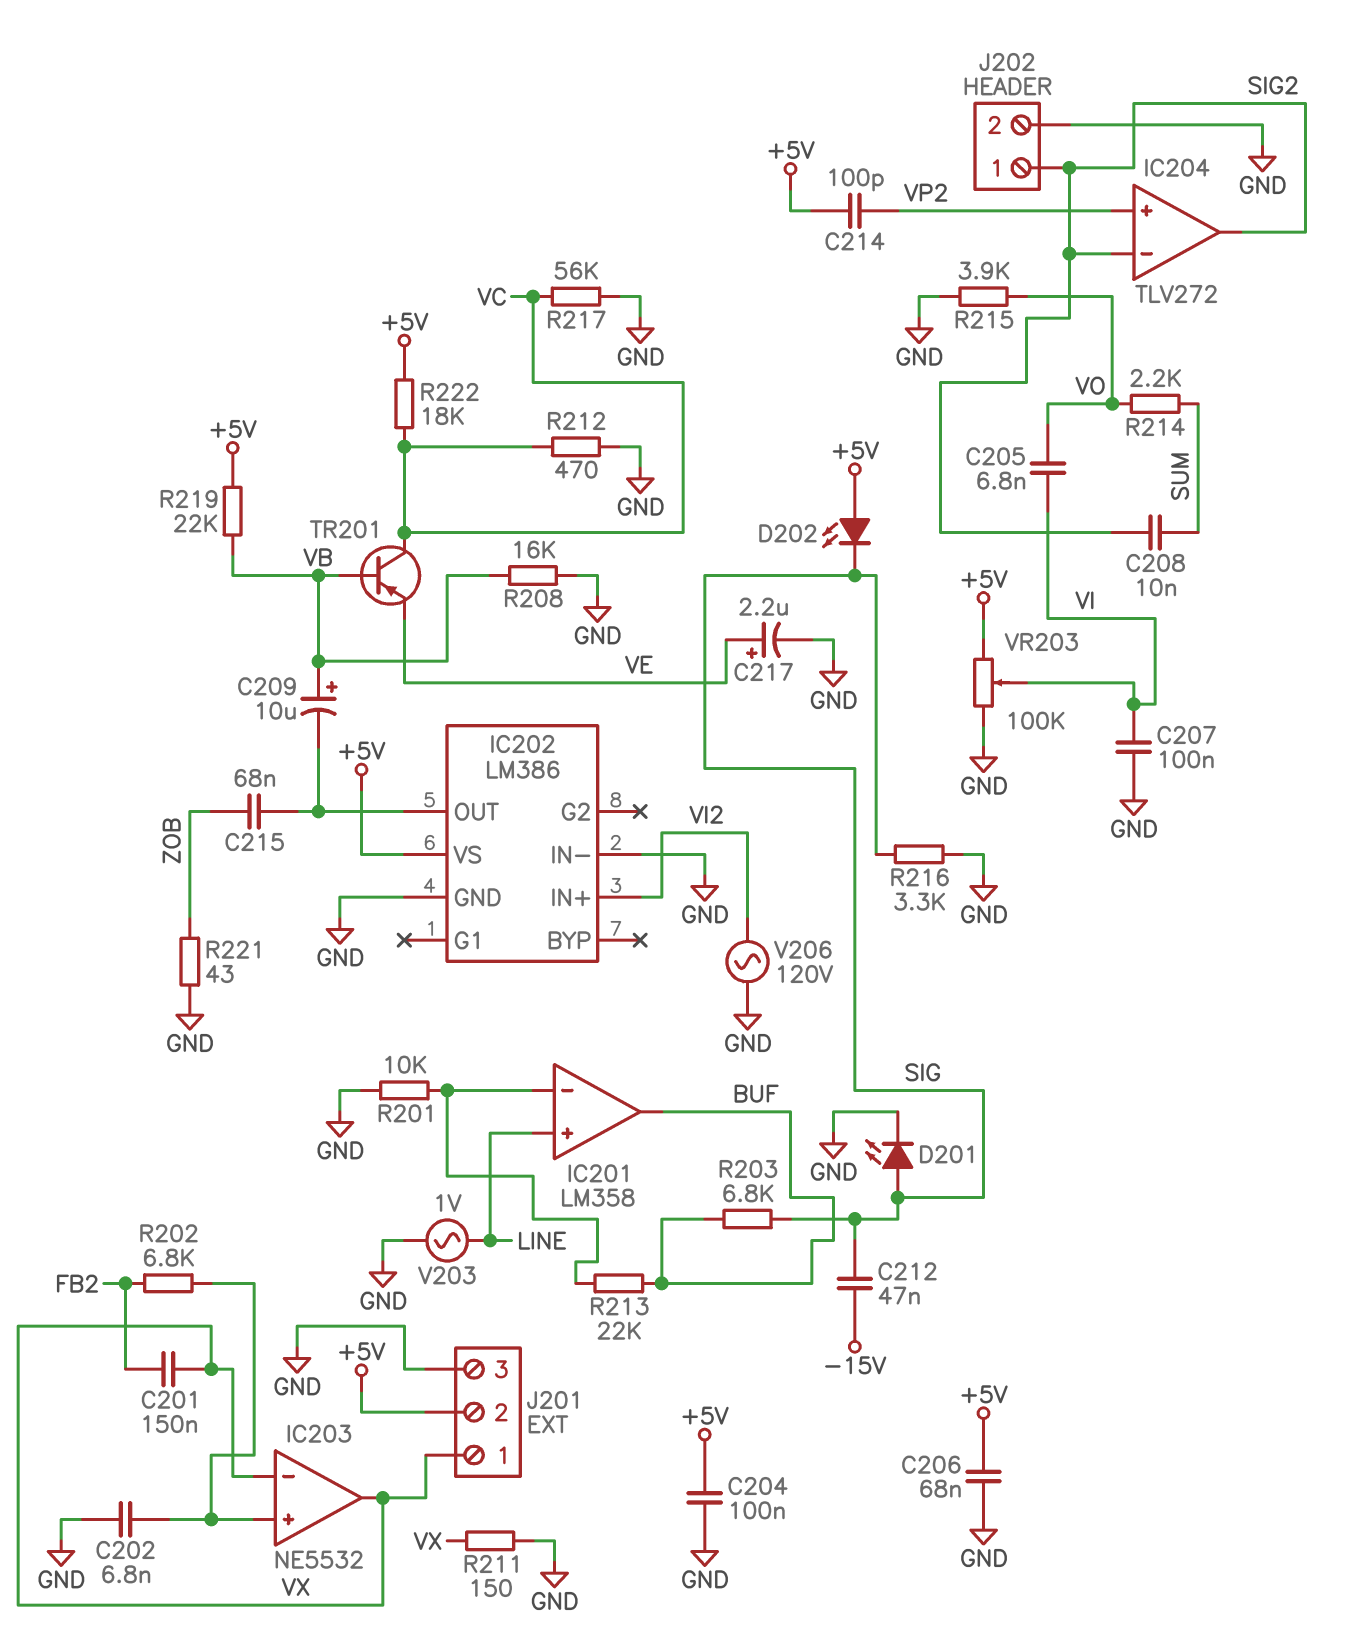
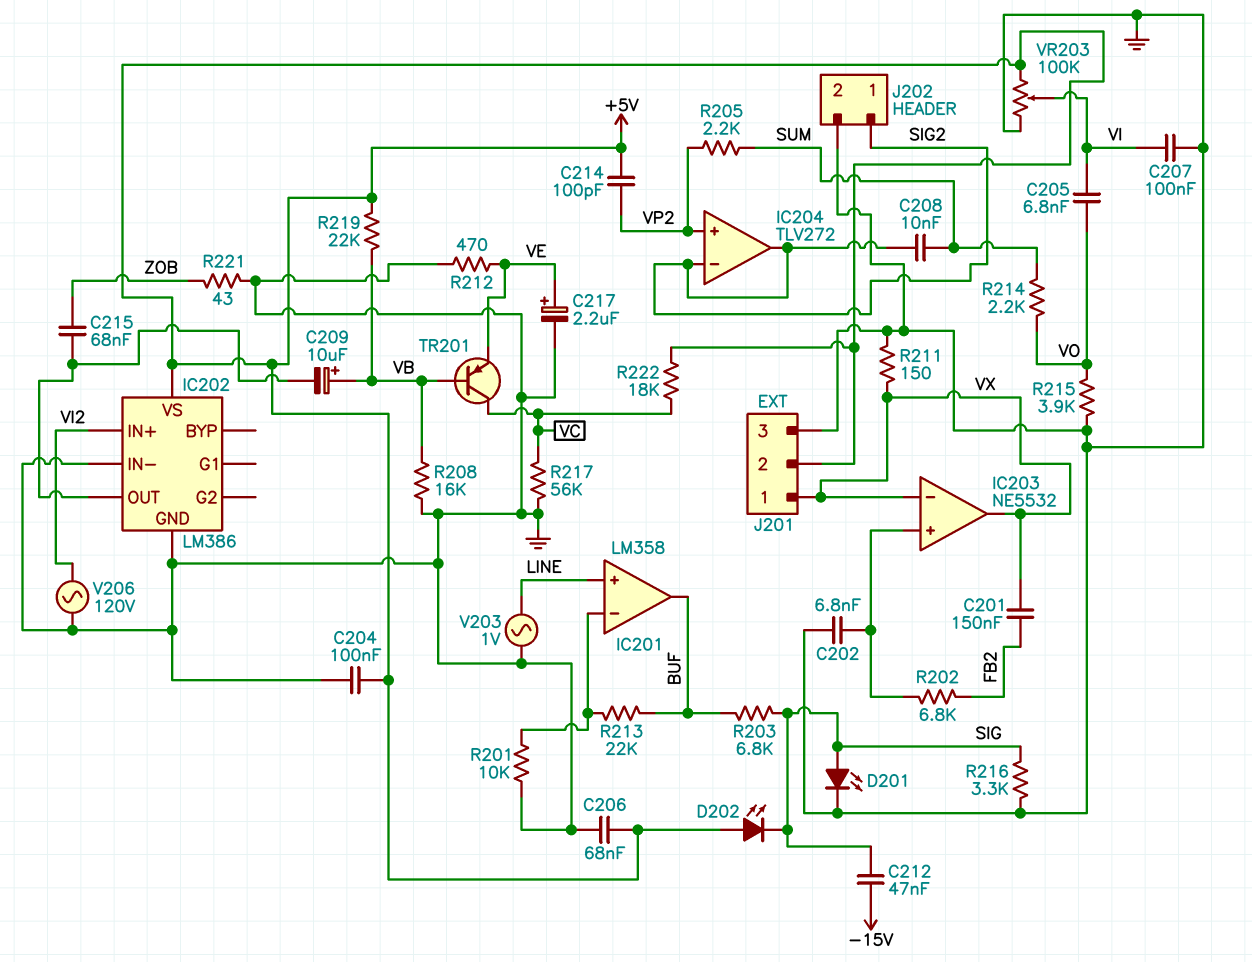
R205: none -> 2.2k (SUM, VP2)
R212: 470 (GND, VC) -> 470 (GND, VE)

